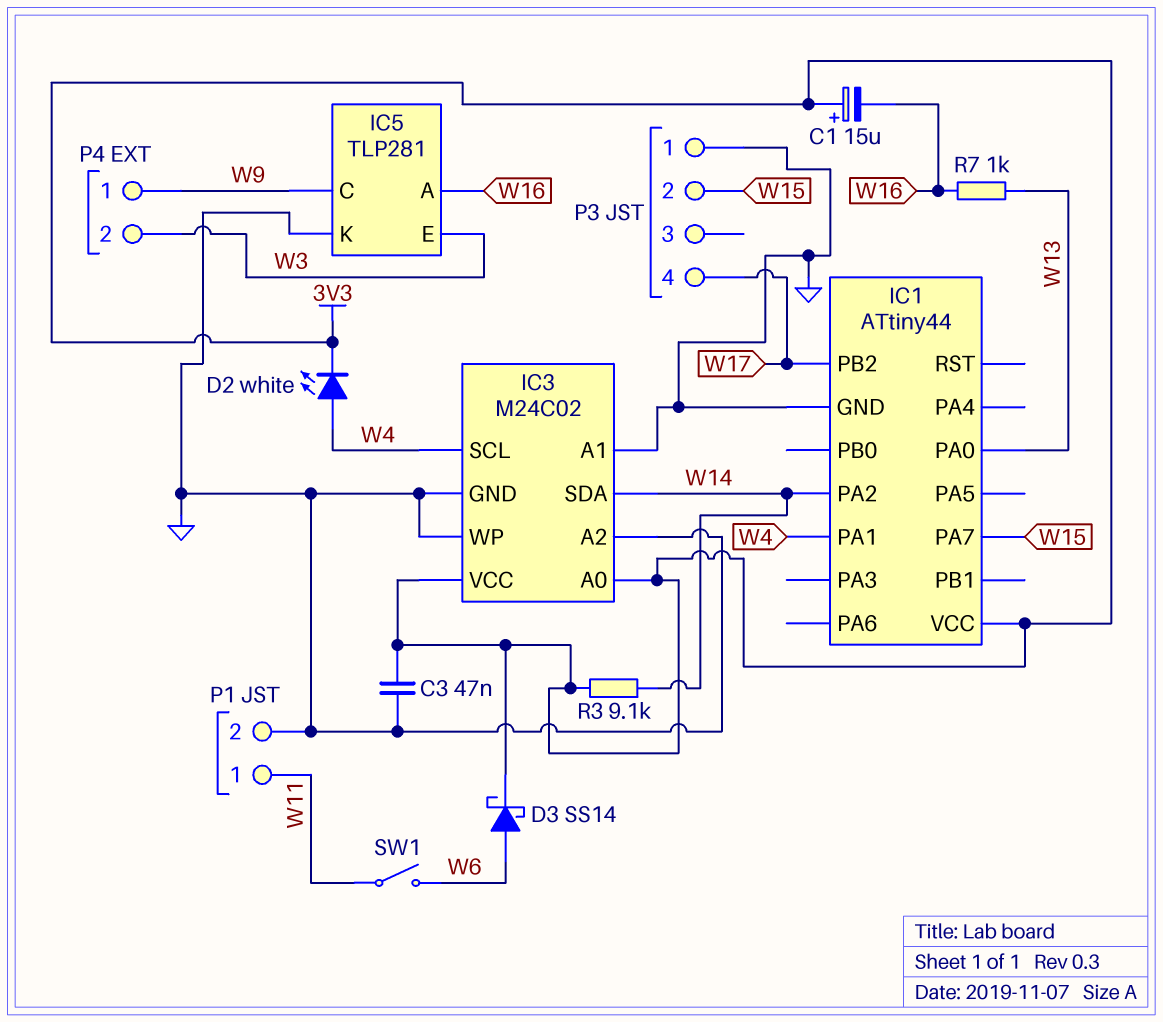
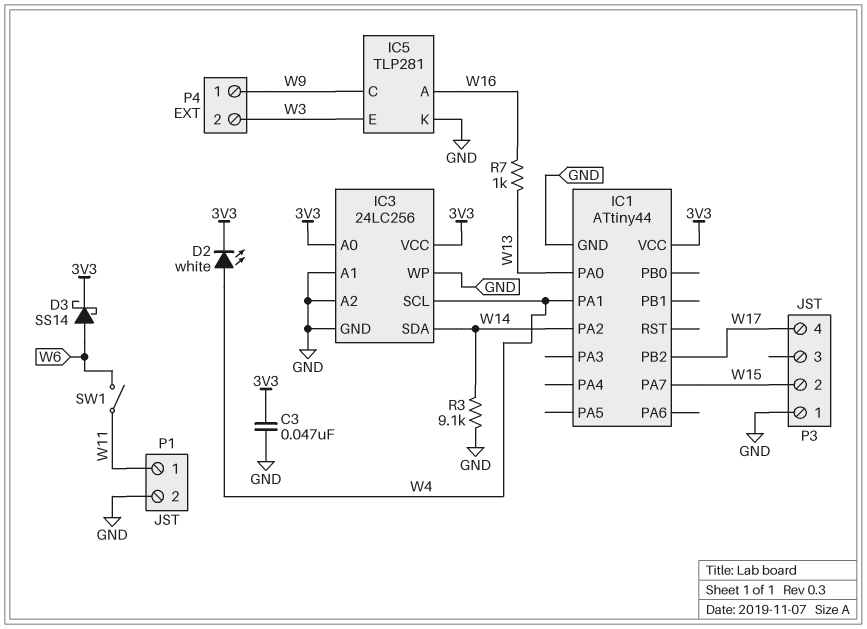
C1: 15uF (plus 3V3, minus W16) -> none
IC3: M24C02 -> 24LC256
R3: 9.1k (3V3, W14) -> 9.1k (GND, W14)

